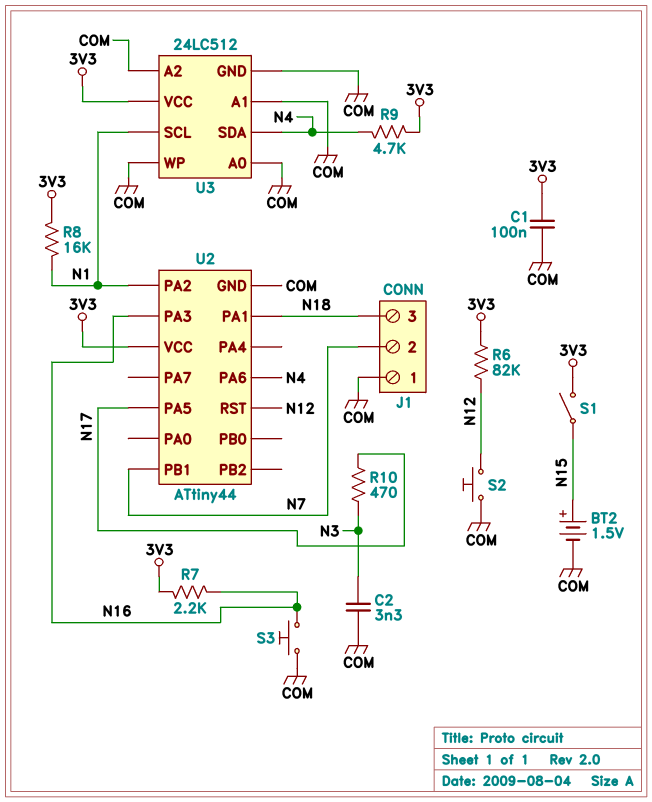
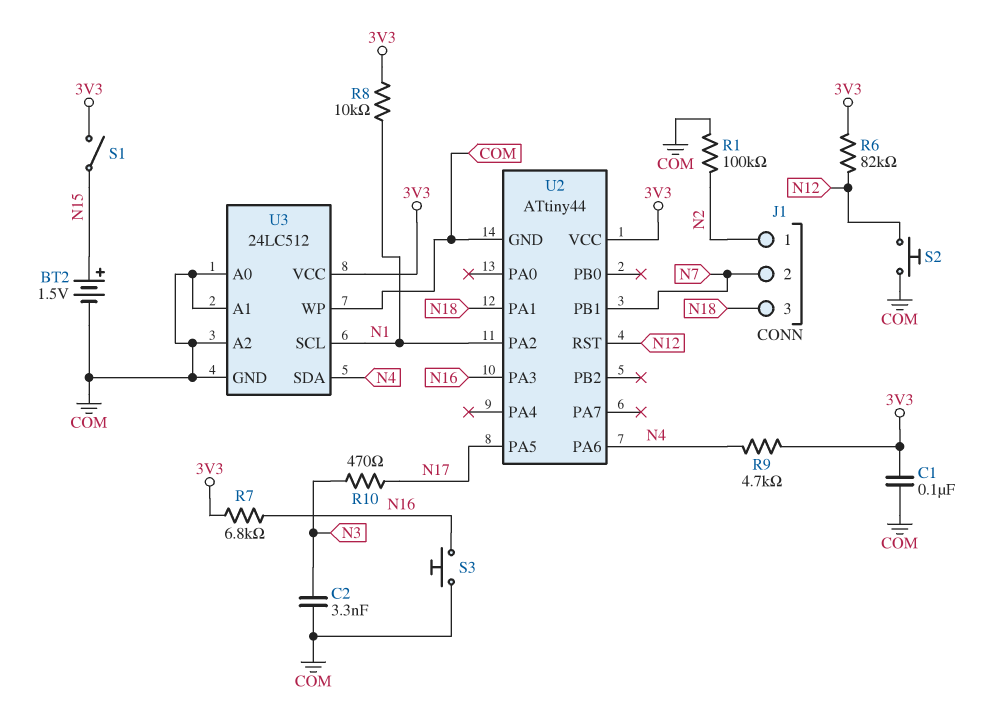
J1 pin 1: COM -> N2
R1: none -> 100k (COM, N2)
R7: 2.2k (3V3, N16) -> 6.8k (3V3, N16)
R8: 16k (3V3, N1) -> 10k (3V3, N1)

